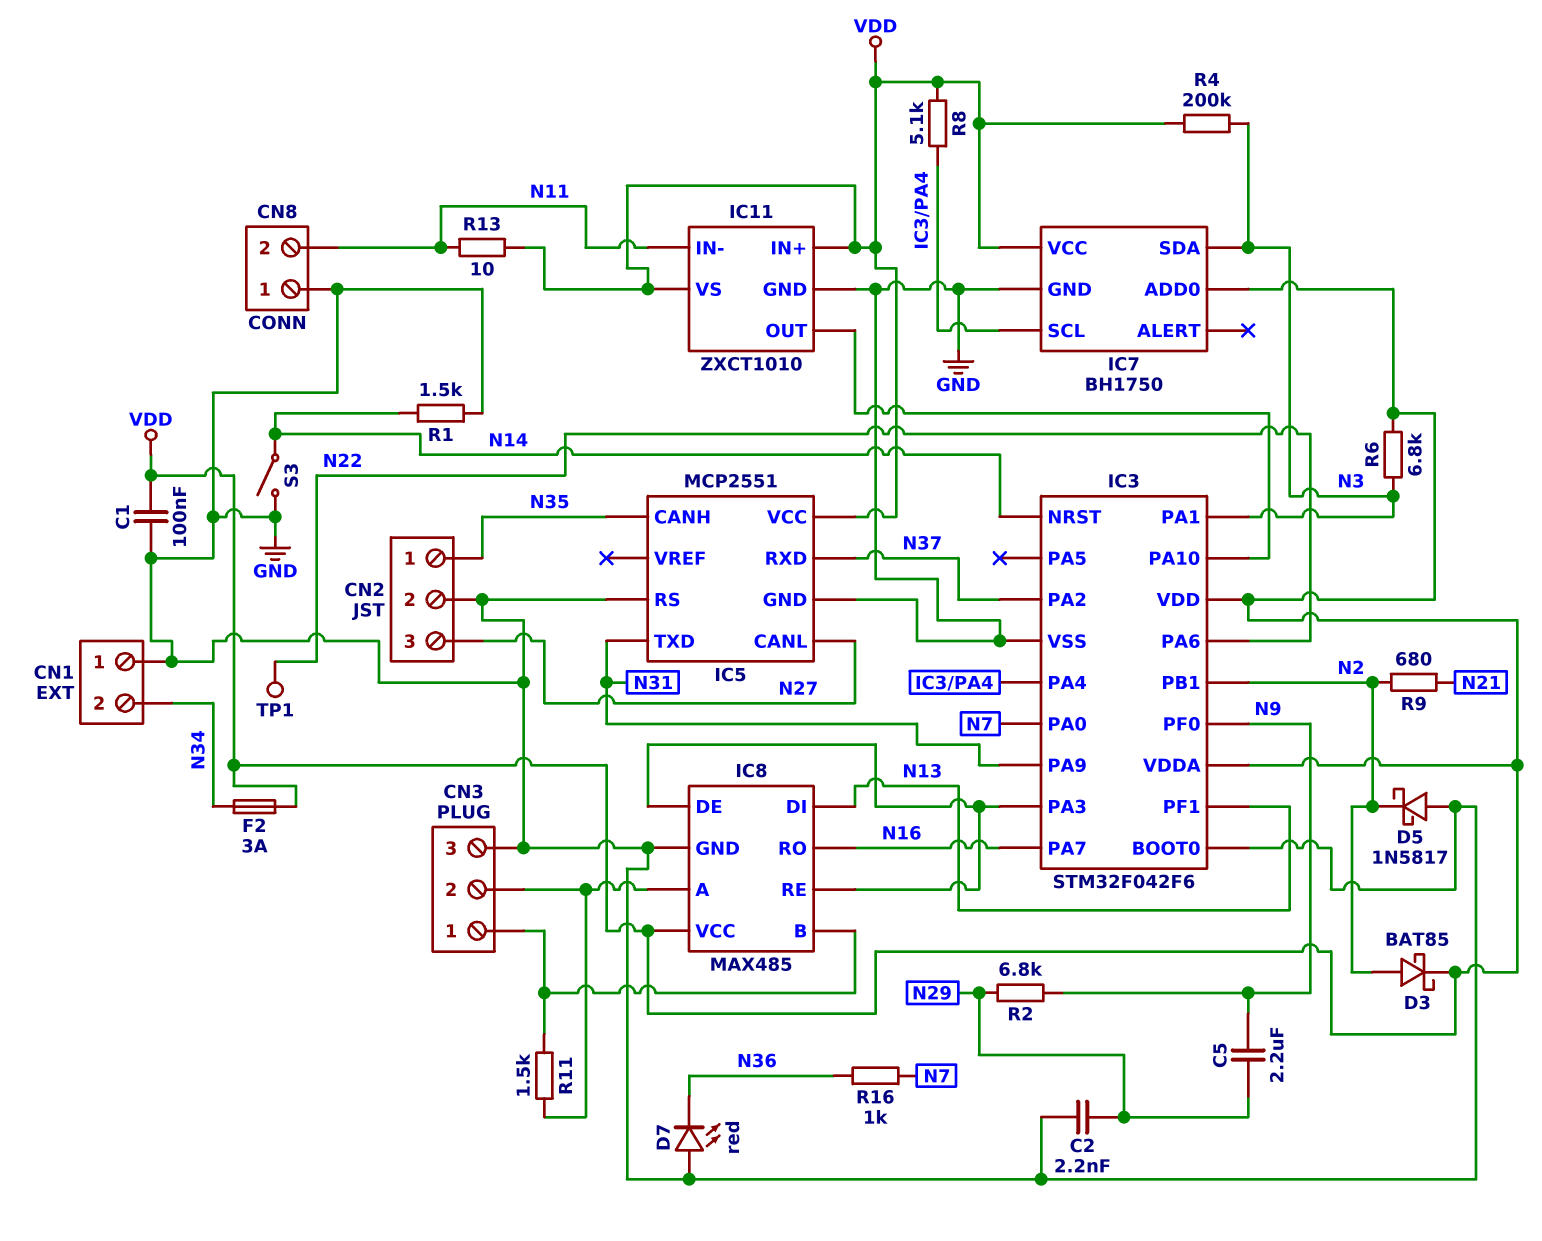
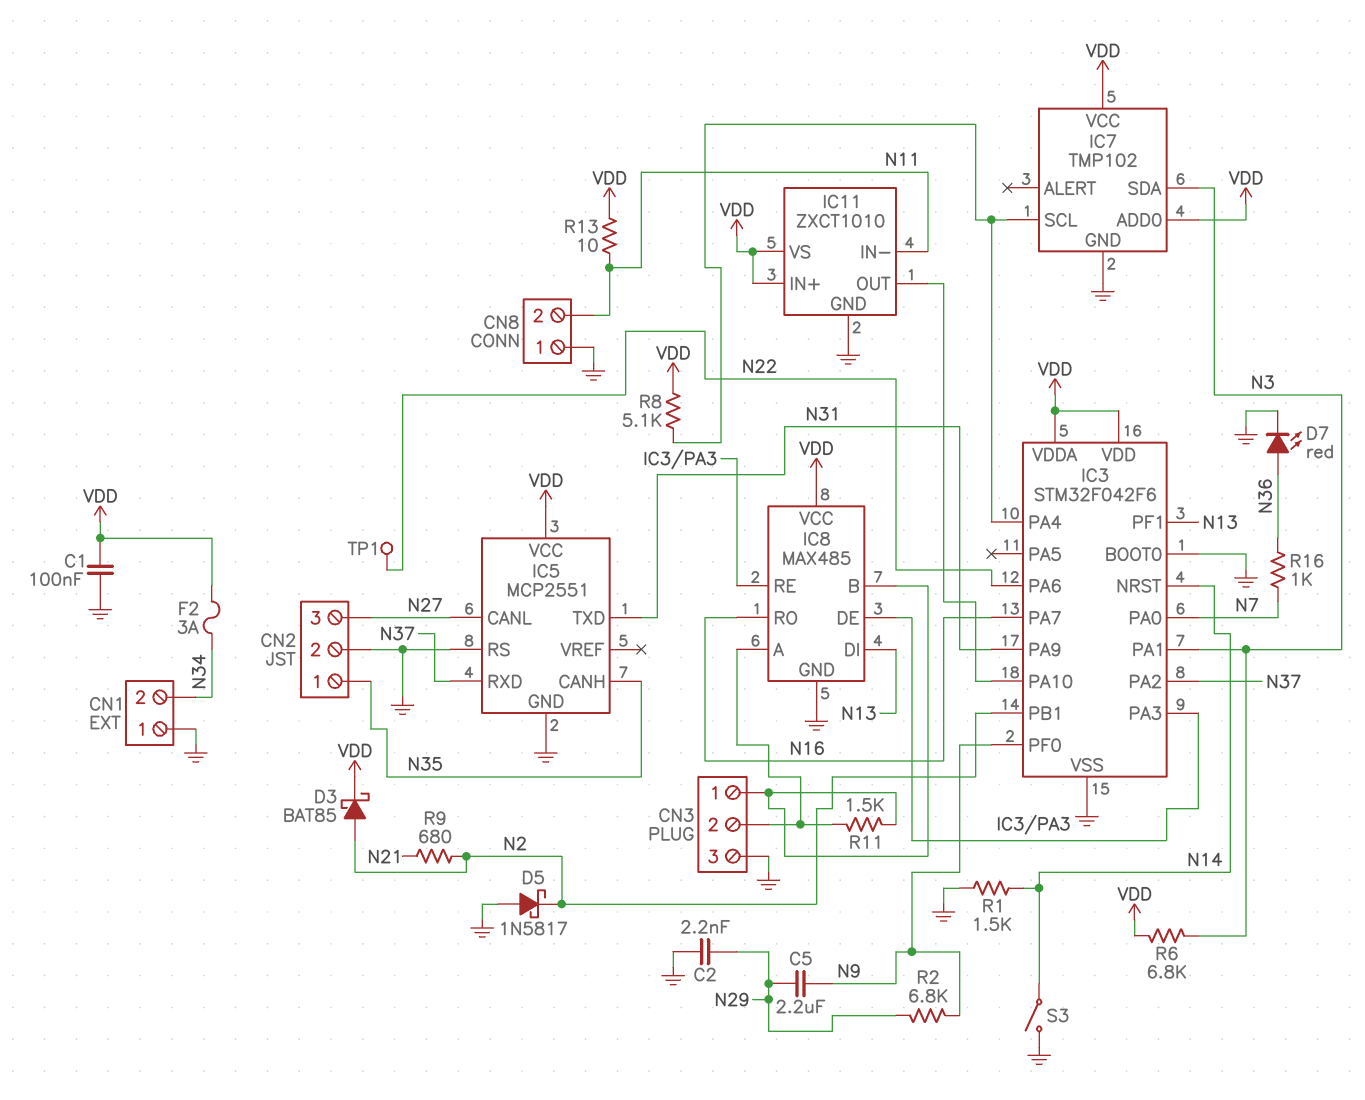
D7: LED red (A GND, K N36) -> LED red (A N36, K GND)
IC7: BH1750 -> TMP102
R4: 200k (N3, VDD) -> none

